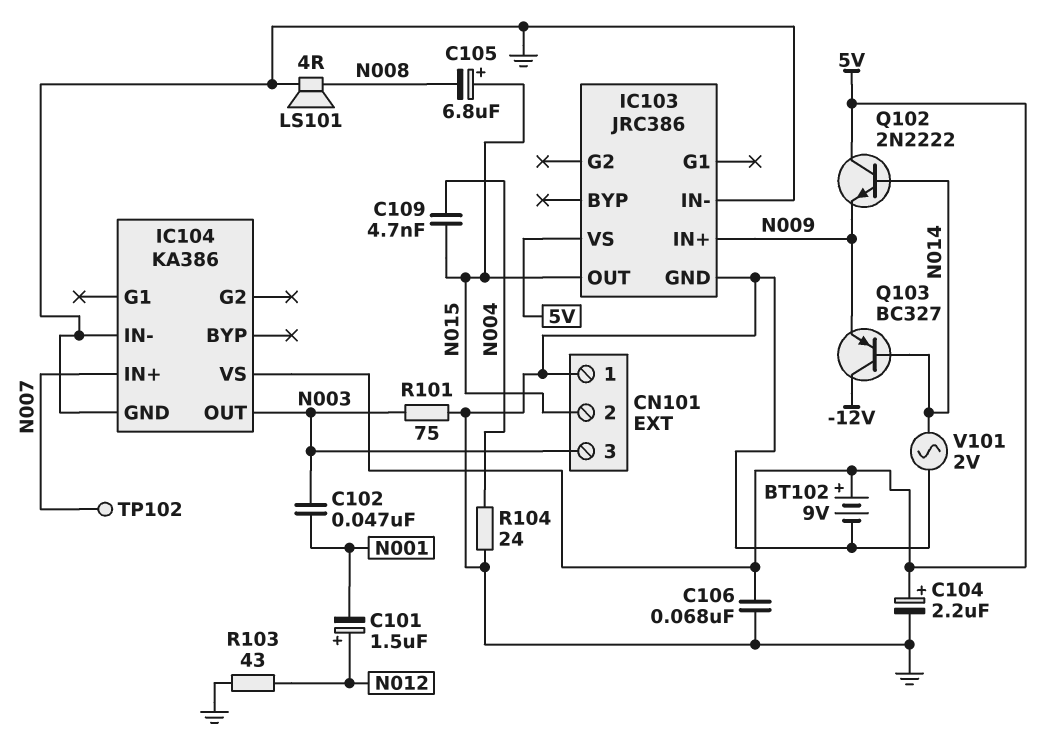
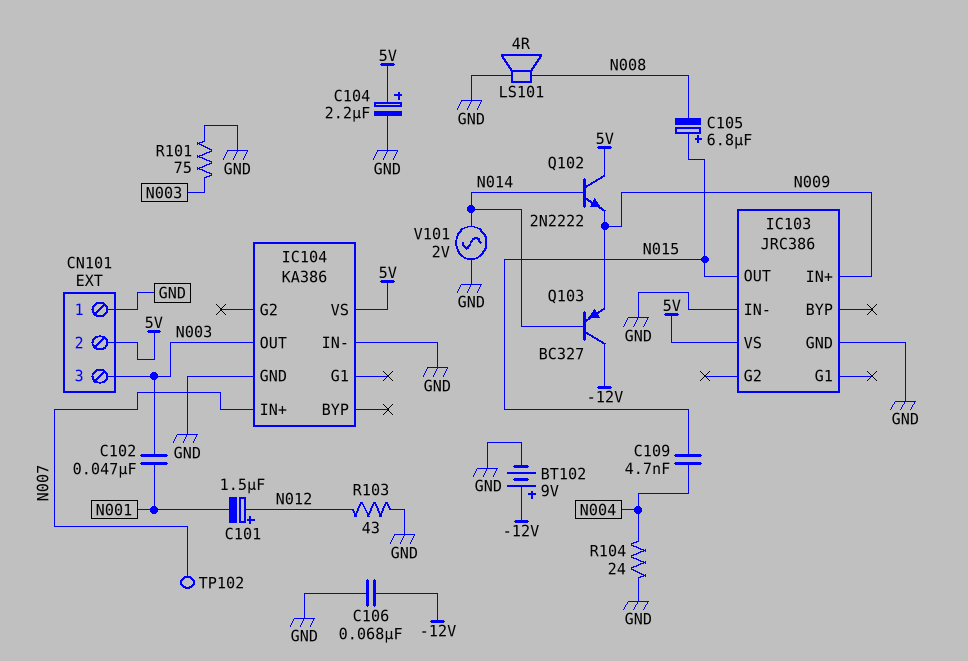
BT102: 9V (plus 5V, minus GND) -> 9V (plus -12V, minus GND)
C106: 68nF (5V, GND) -> 68nF (-12V, GND)
CN101 pin 2: N015 -> 5V

